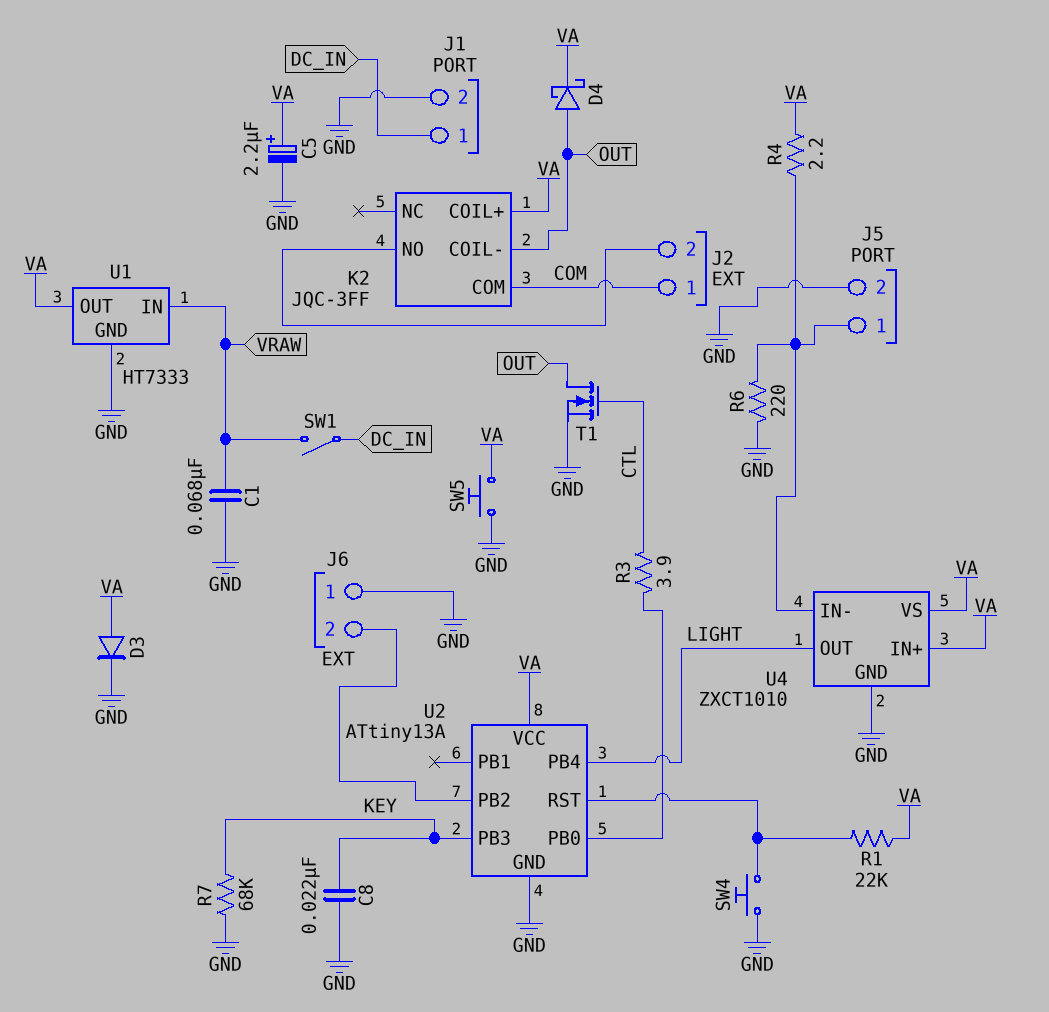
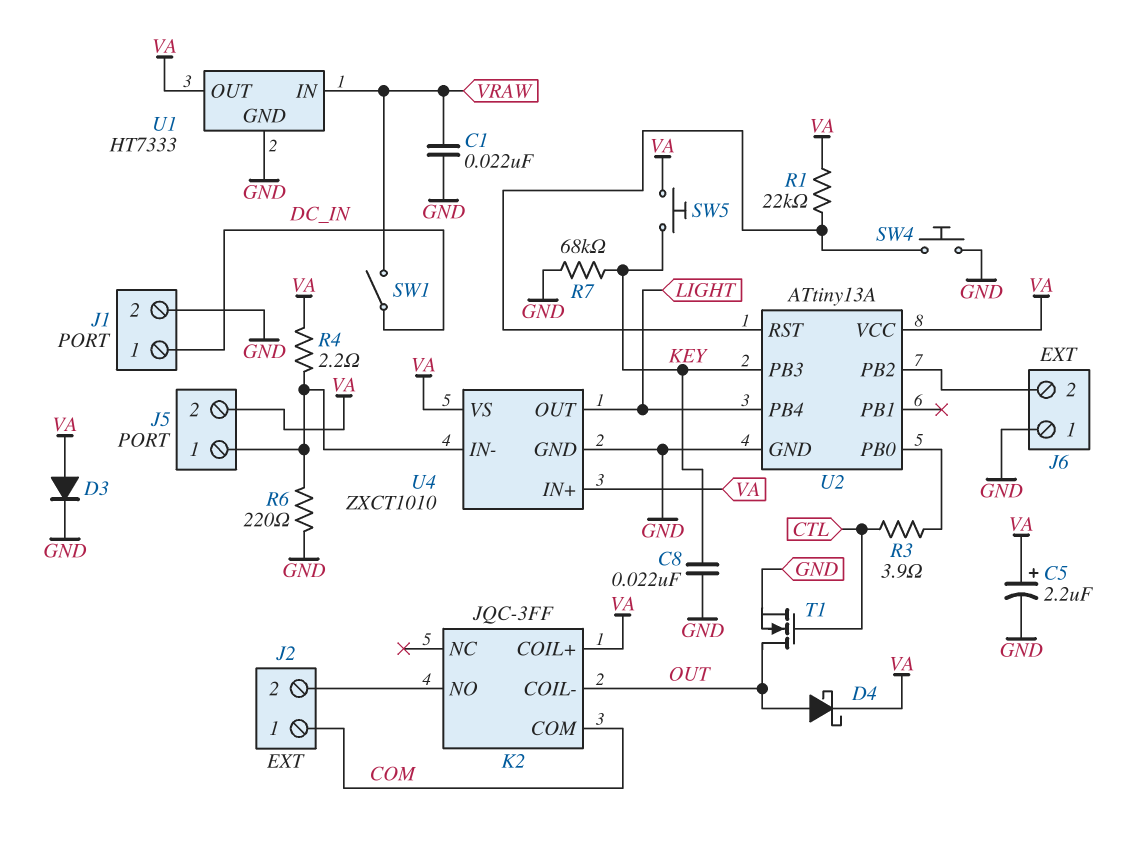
C1: 68nF (GND, VRAW) -> 22nF (GND, VRAW)
J5 pin 2: GND -> VA
SW5: button (GND, VA) -> button (KEY, VA)

